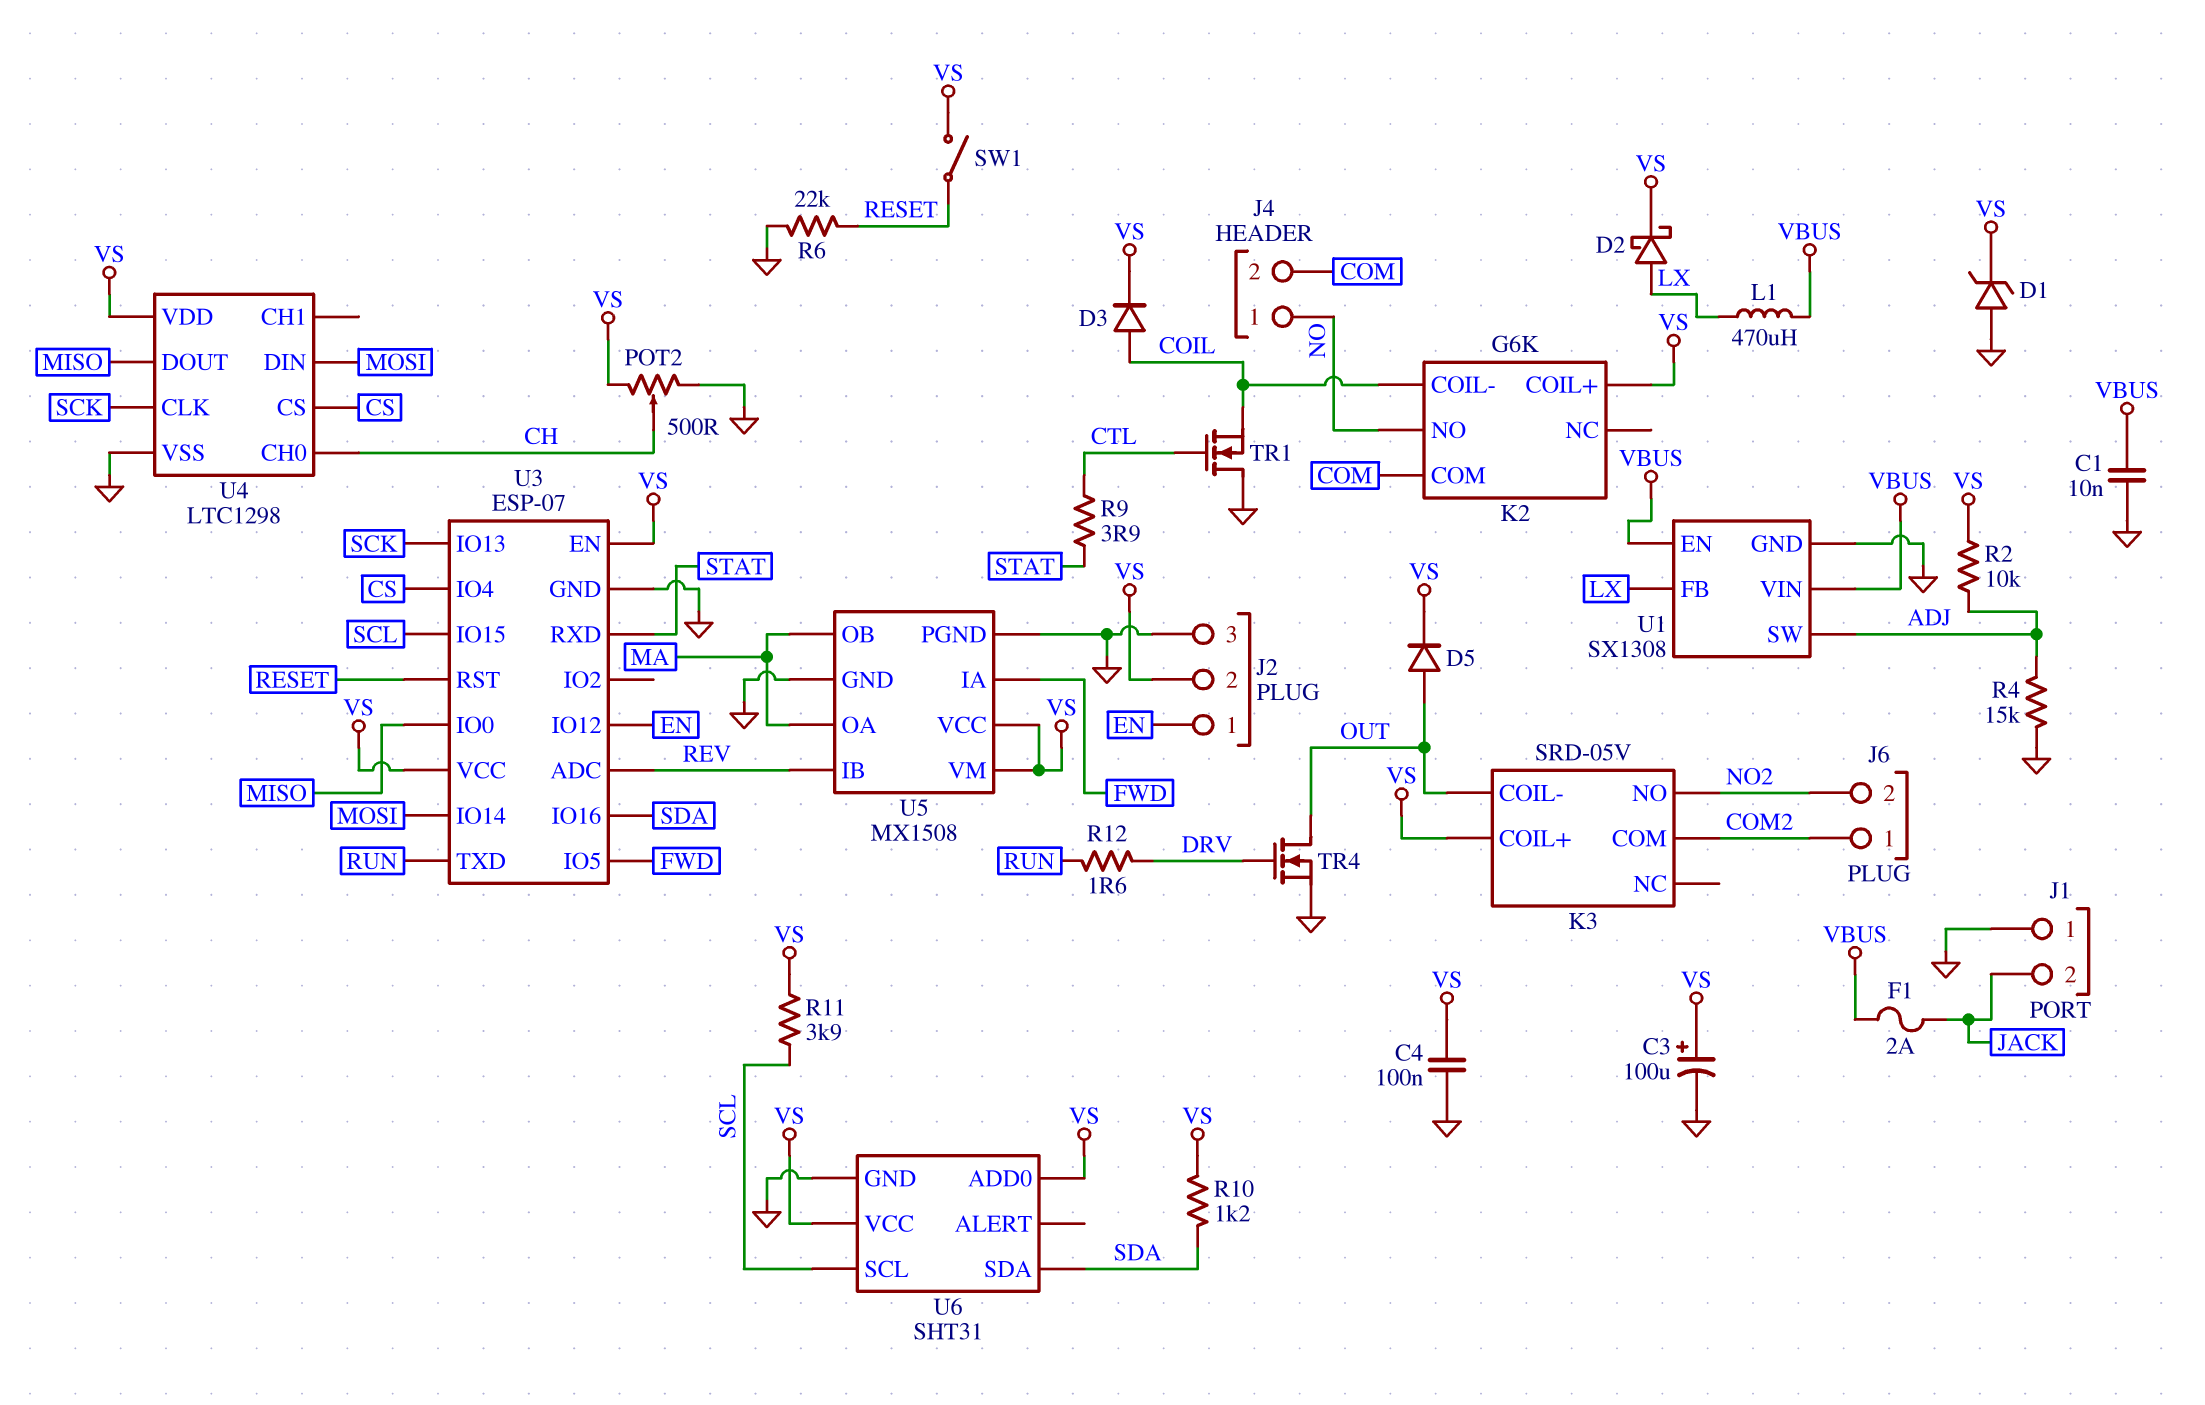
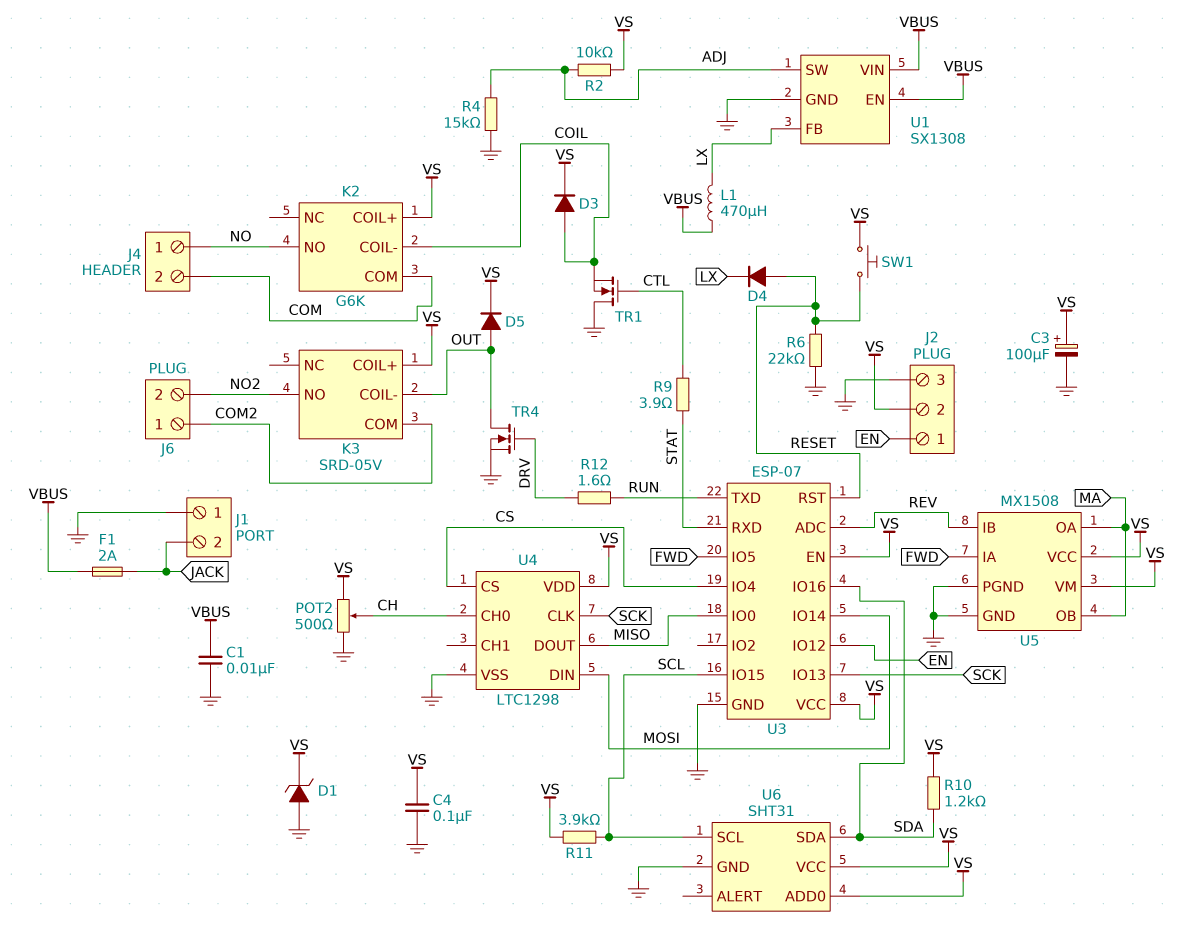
D2: schottky (A LX, K VS) -> none
D4: none -> diode (A RESET, K LX)
SW1: switch (RESET, VS) -> button (RESET, VS)

